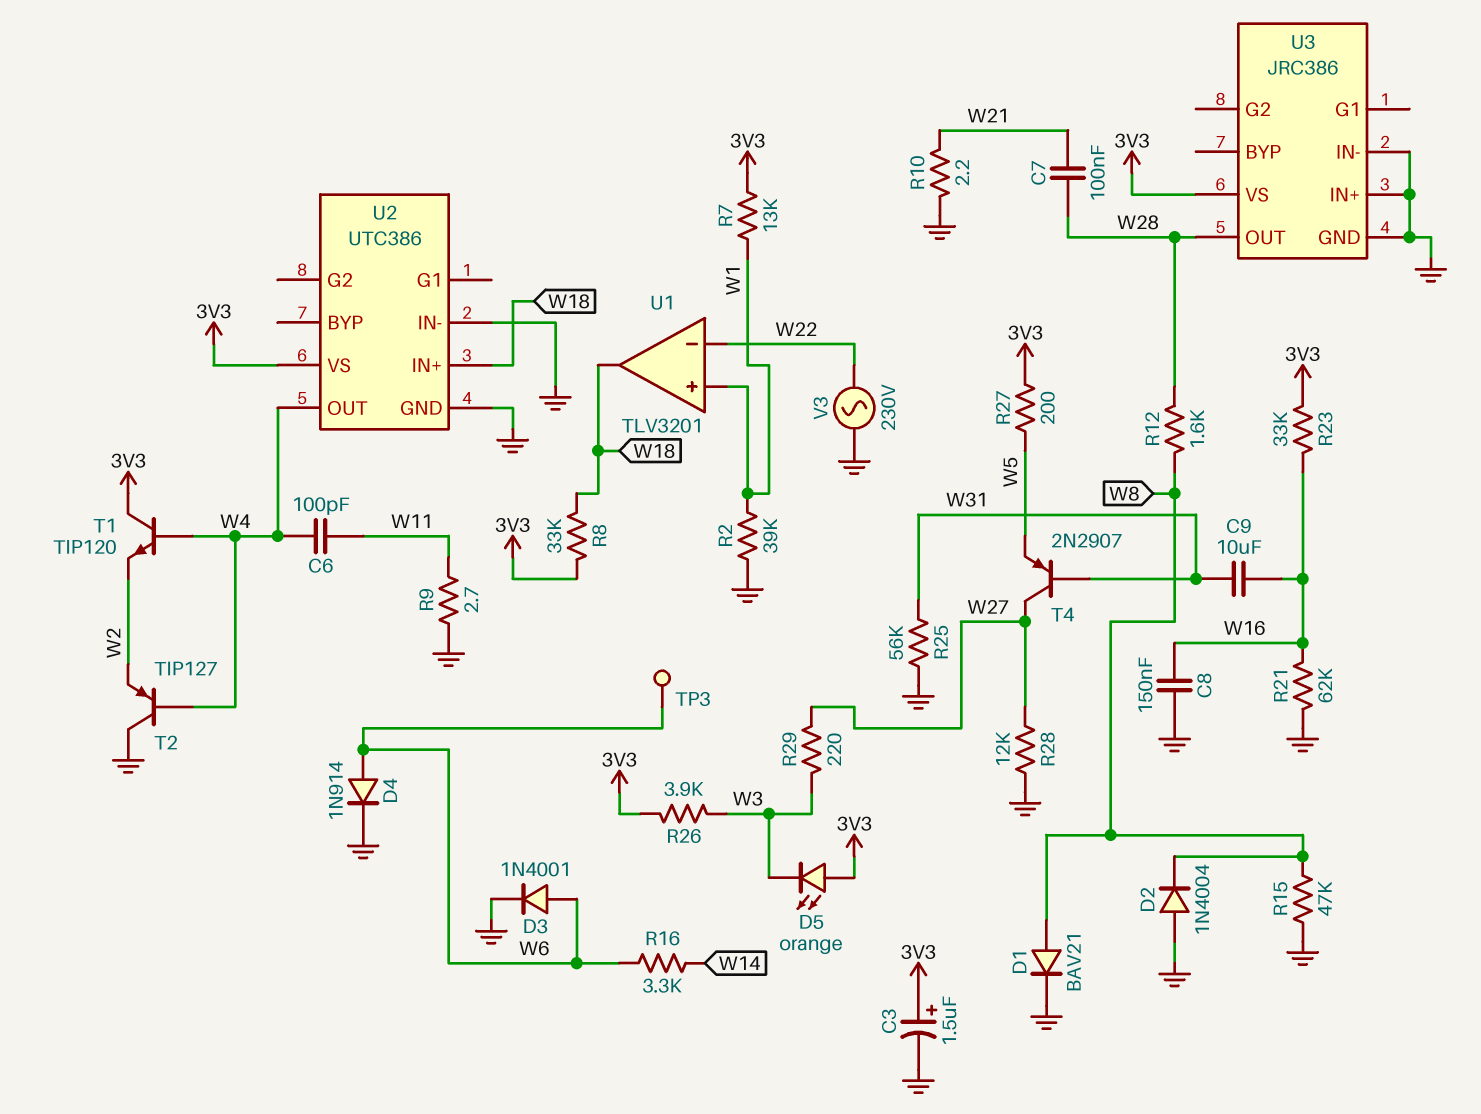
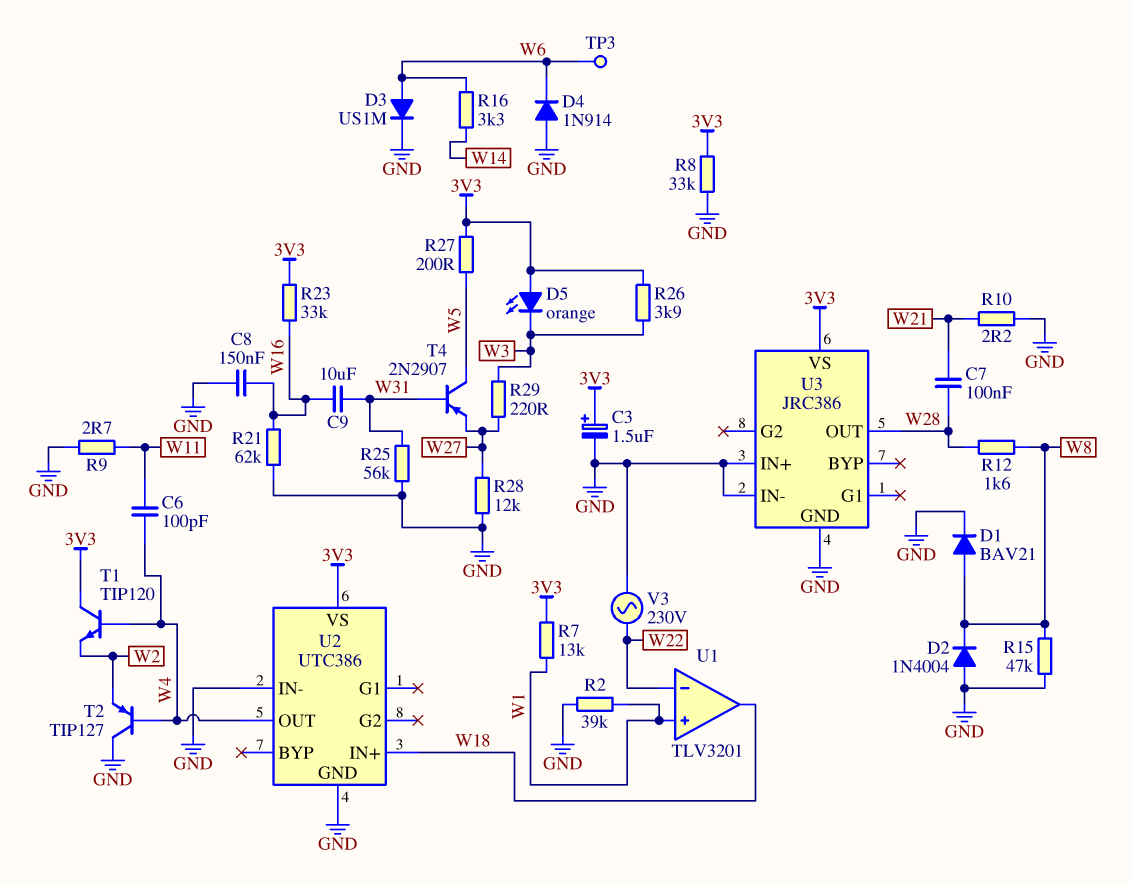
D3: diode 1N4001 (A W6, K GND) -> diode US1M (A W6, K GND)
D4: diode 1N914 (A W6, K GND) -> diode 1N914 (A GND, K W6)
R8: 33k (3V3, W18) -> 33k (3V3, GND)
T4: PNP 2N2907 (B W31, C W27, E W5) -> PNP 2N2907 (B W31, C W5, E W27)

